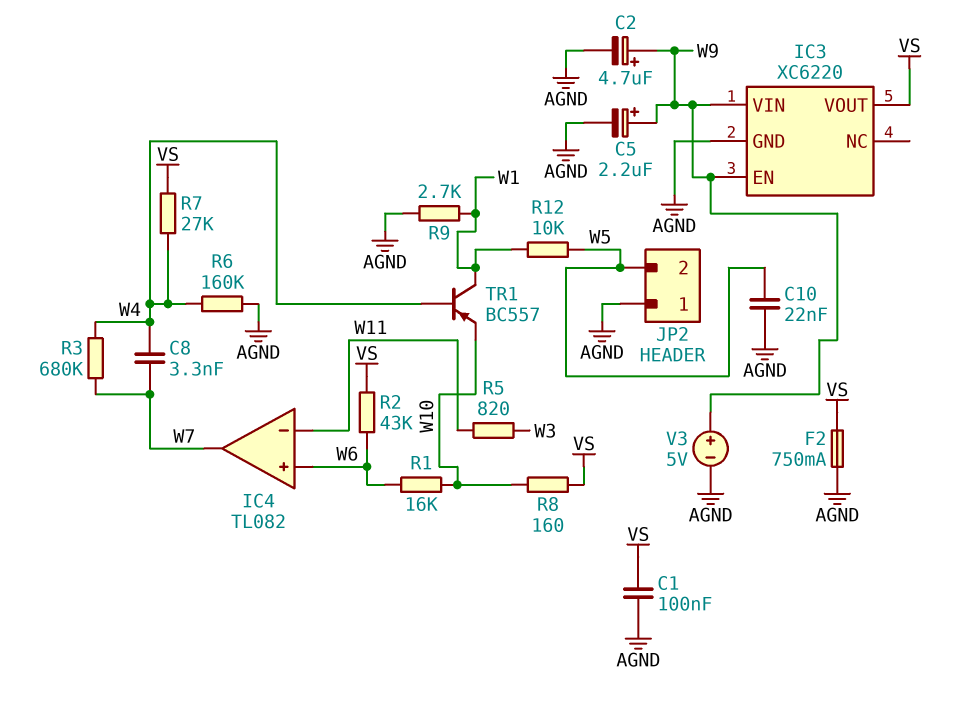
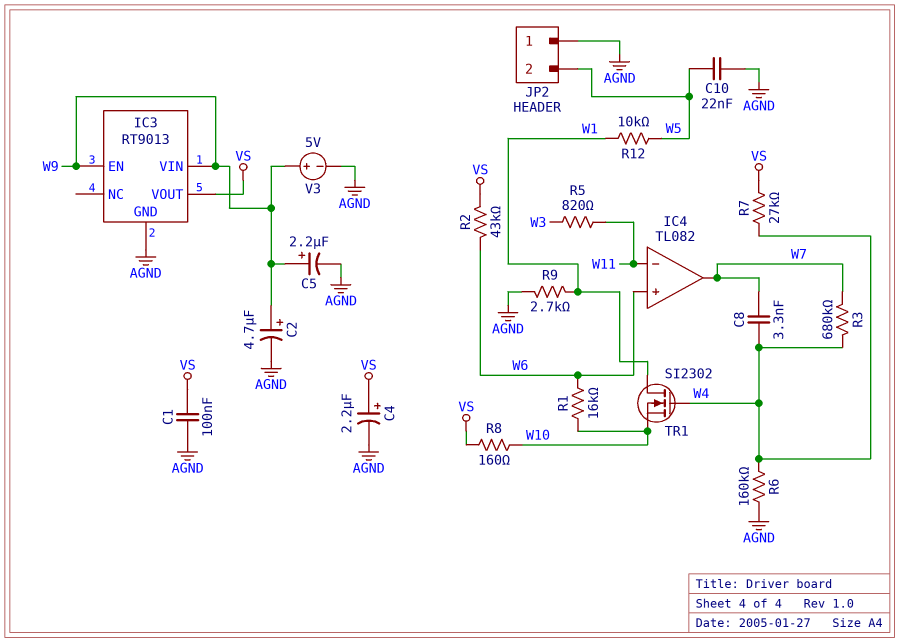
C4: none -> 2.2uF (plus VS, minus AGND)
F2: 750mA (AGND, VS) -> none
IC3: XC6220 -> RT9013
TR1: PNP BC557 (B W4, C W1, E W10) -> NMOS SI2302 (G W4, D W1, S W10)

